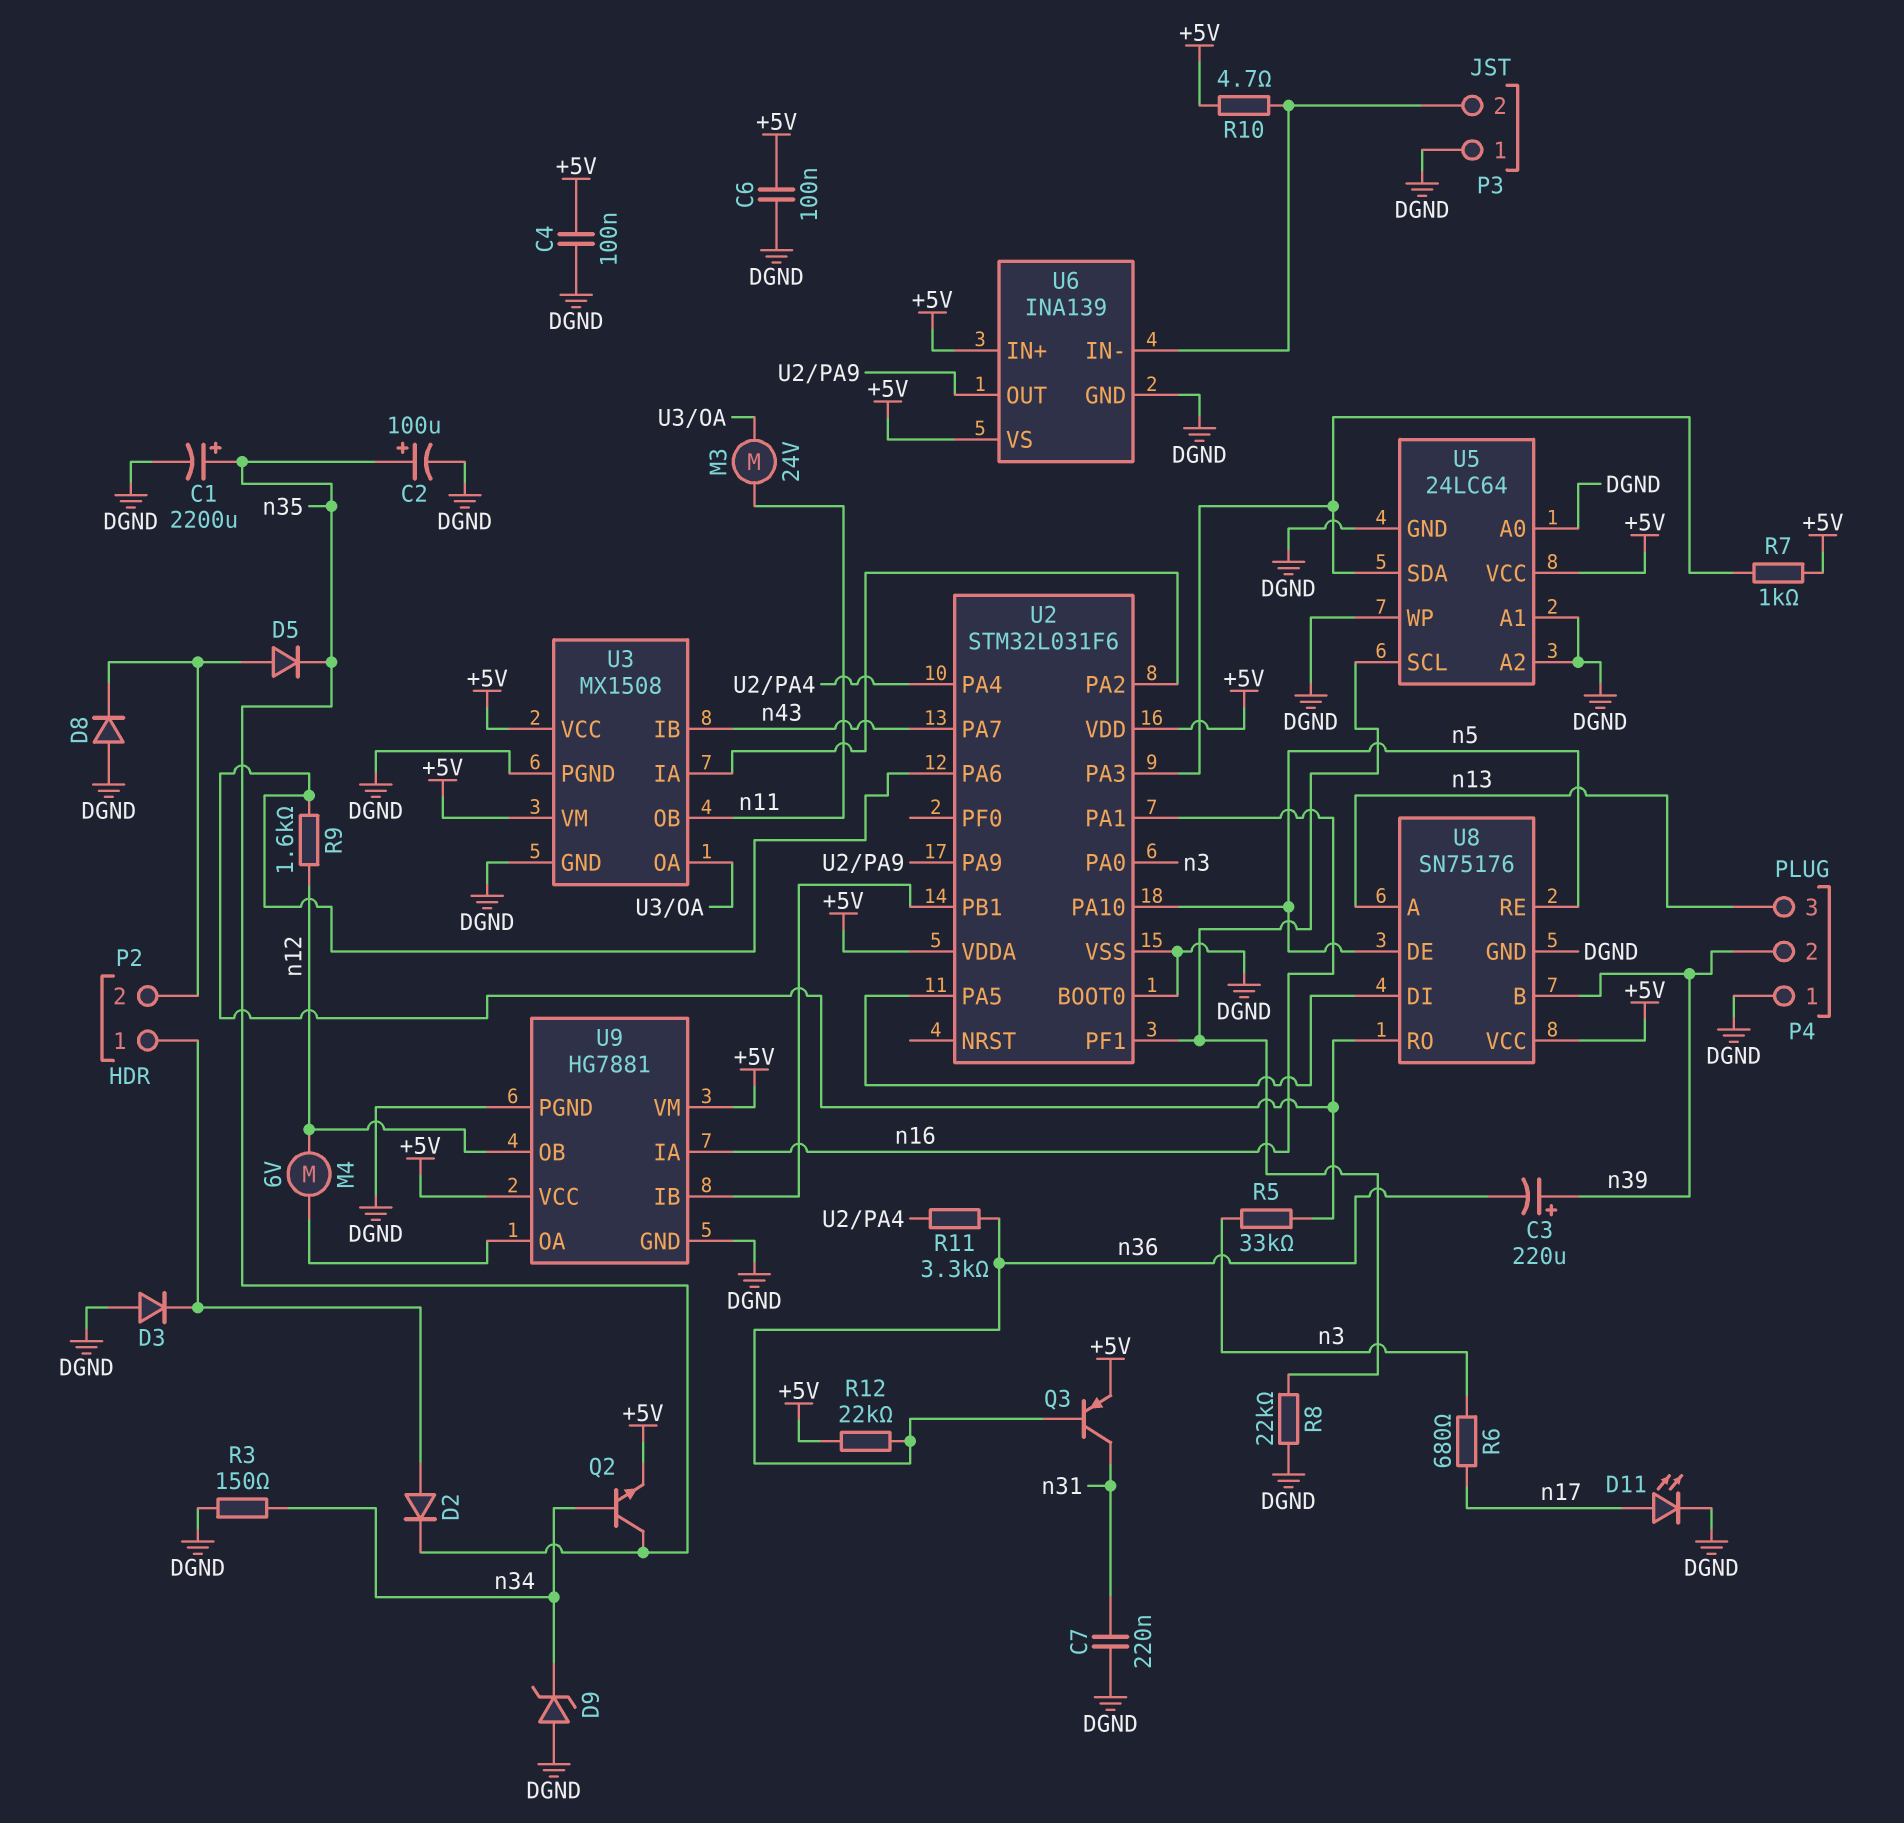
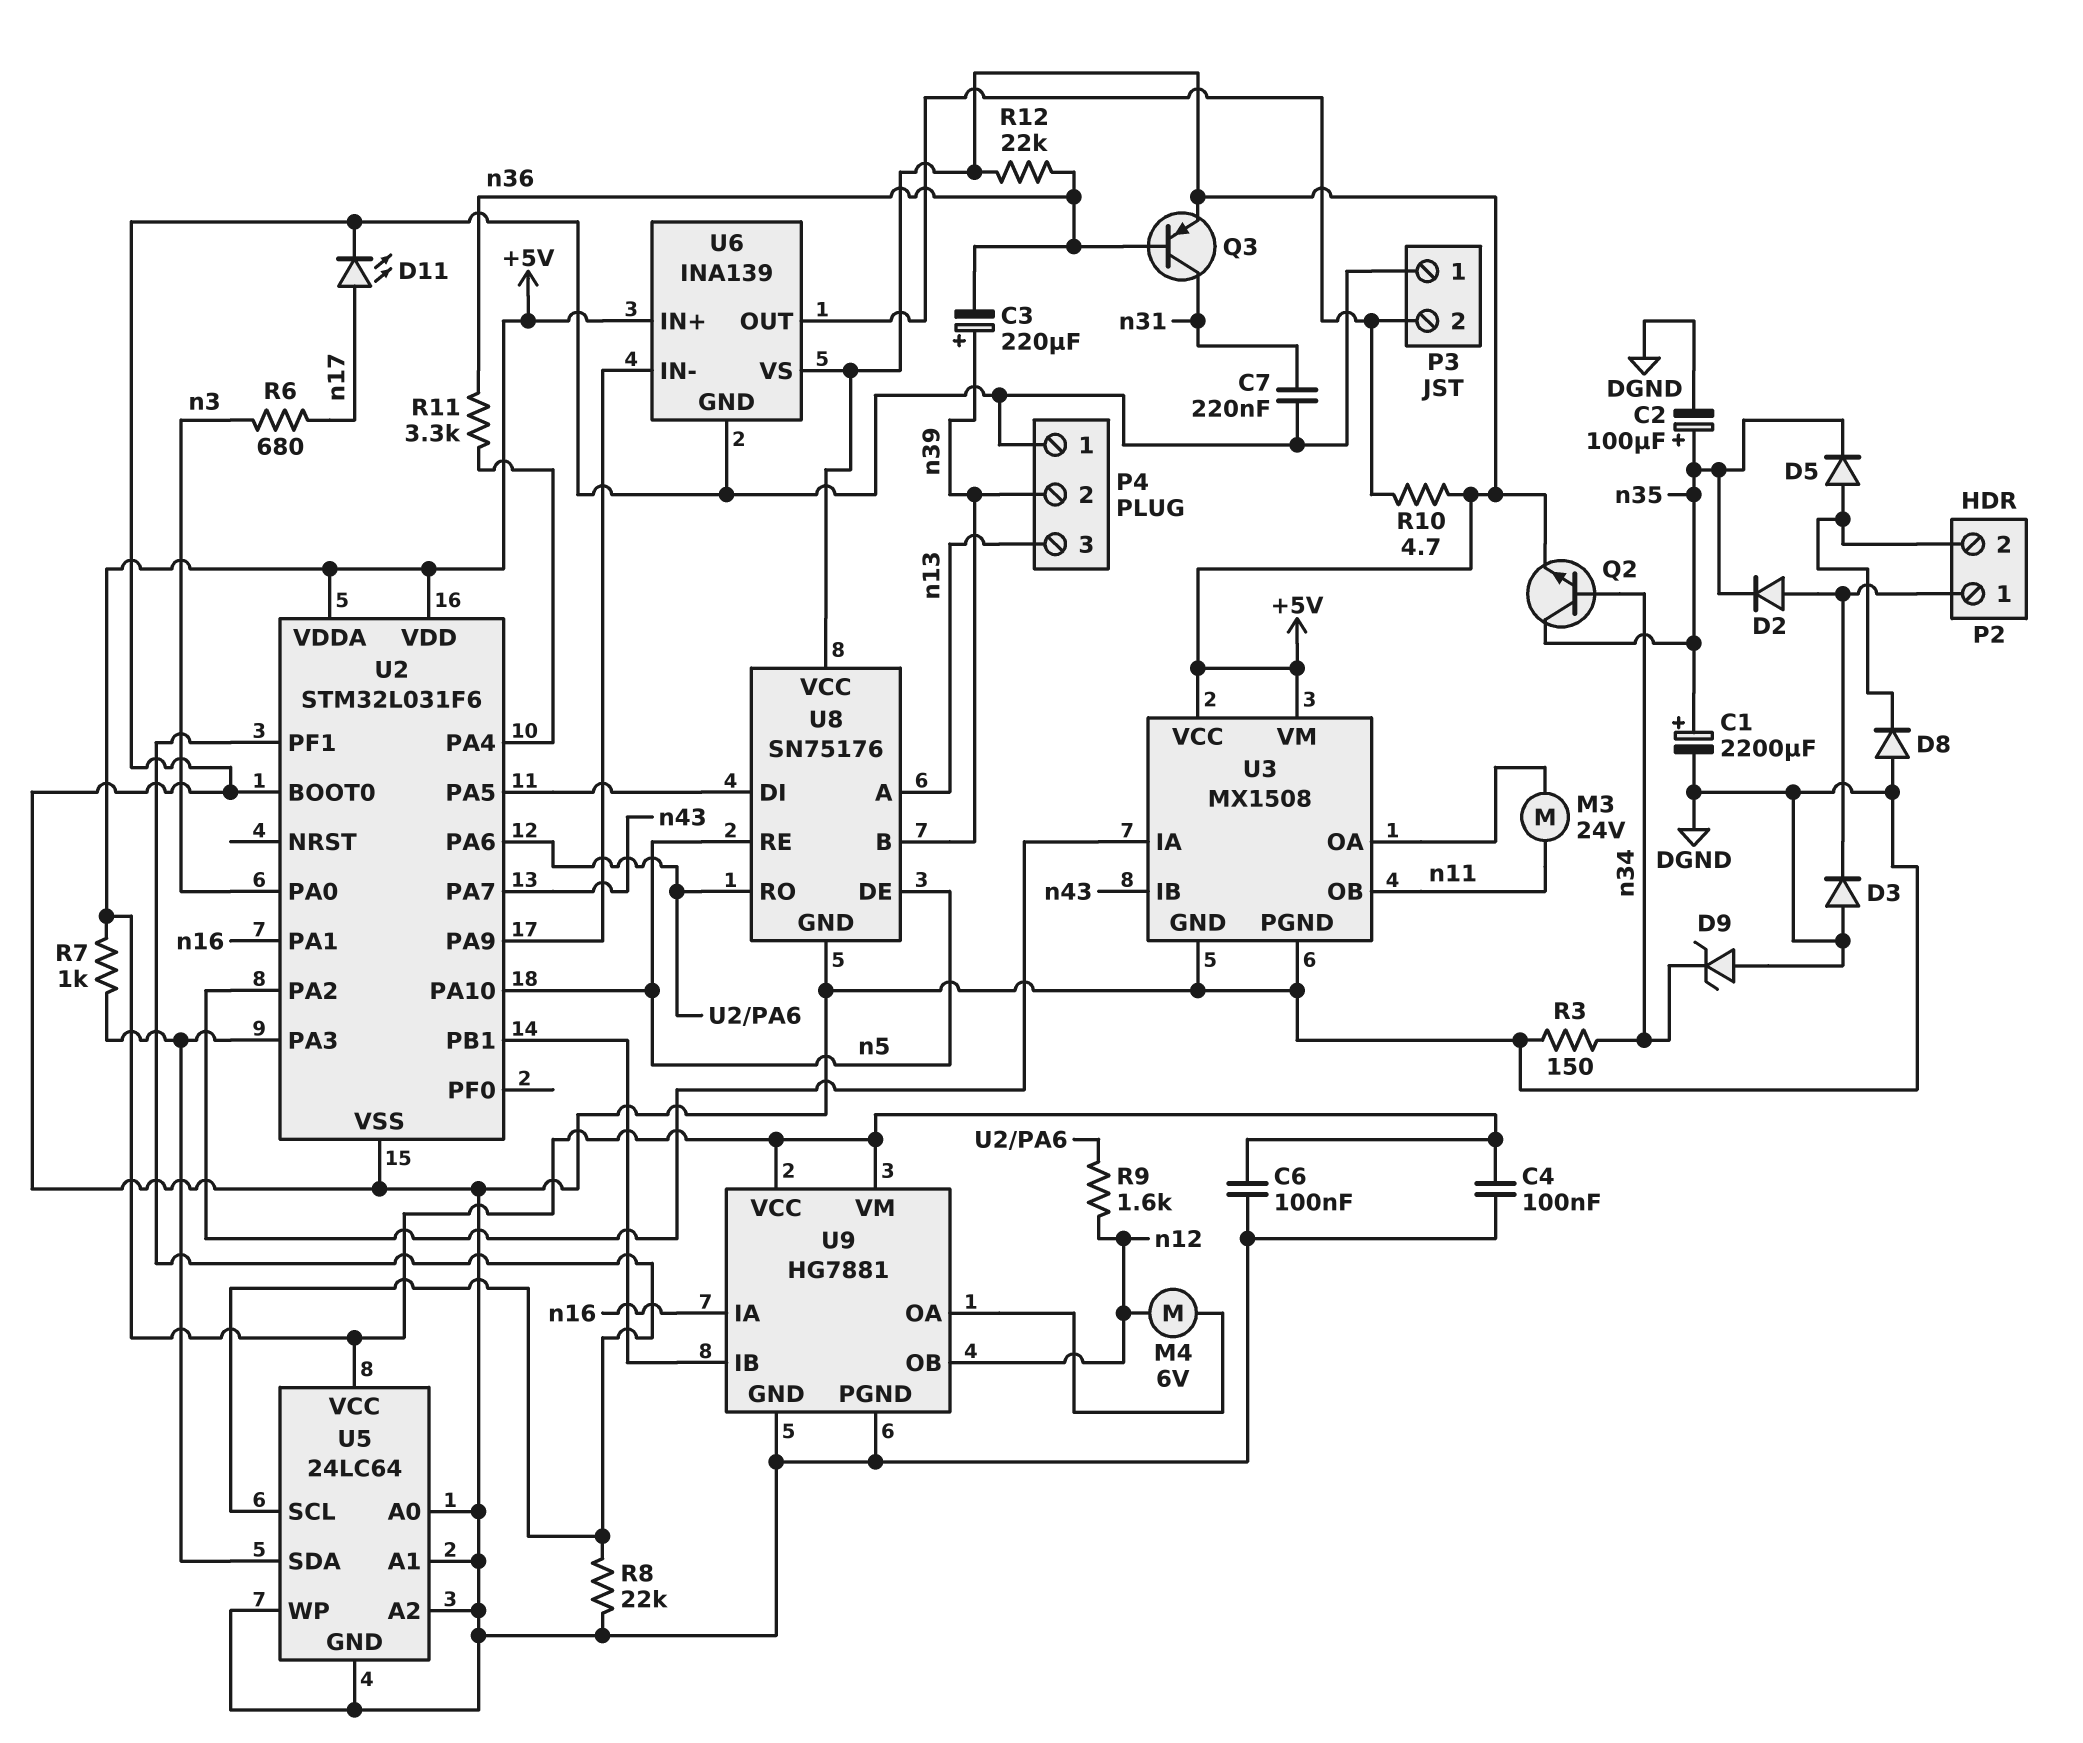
R5: 33k (U2/PA6, n3) -> none
U6 pin IN-: P3/2 -> U2/PA9
U6 pin OUT: U2/PA9 -> P3/2

